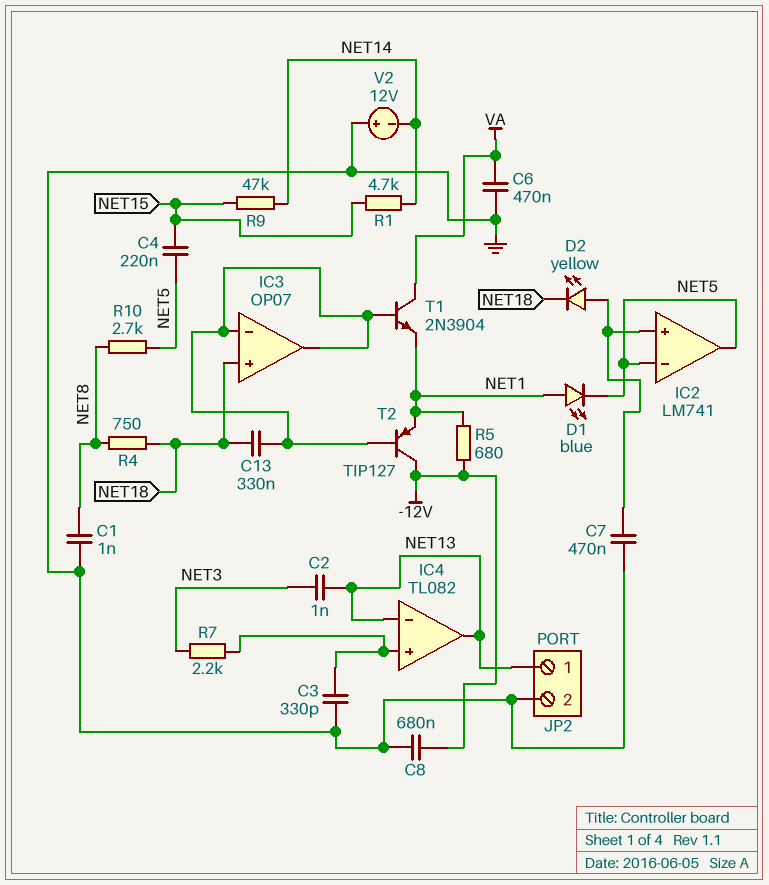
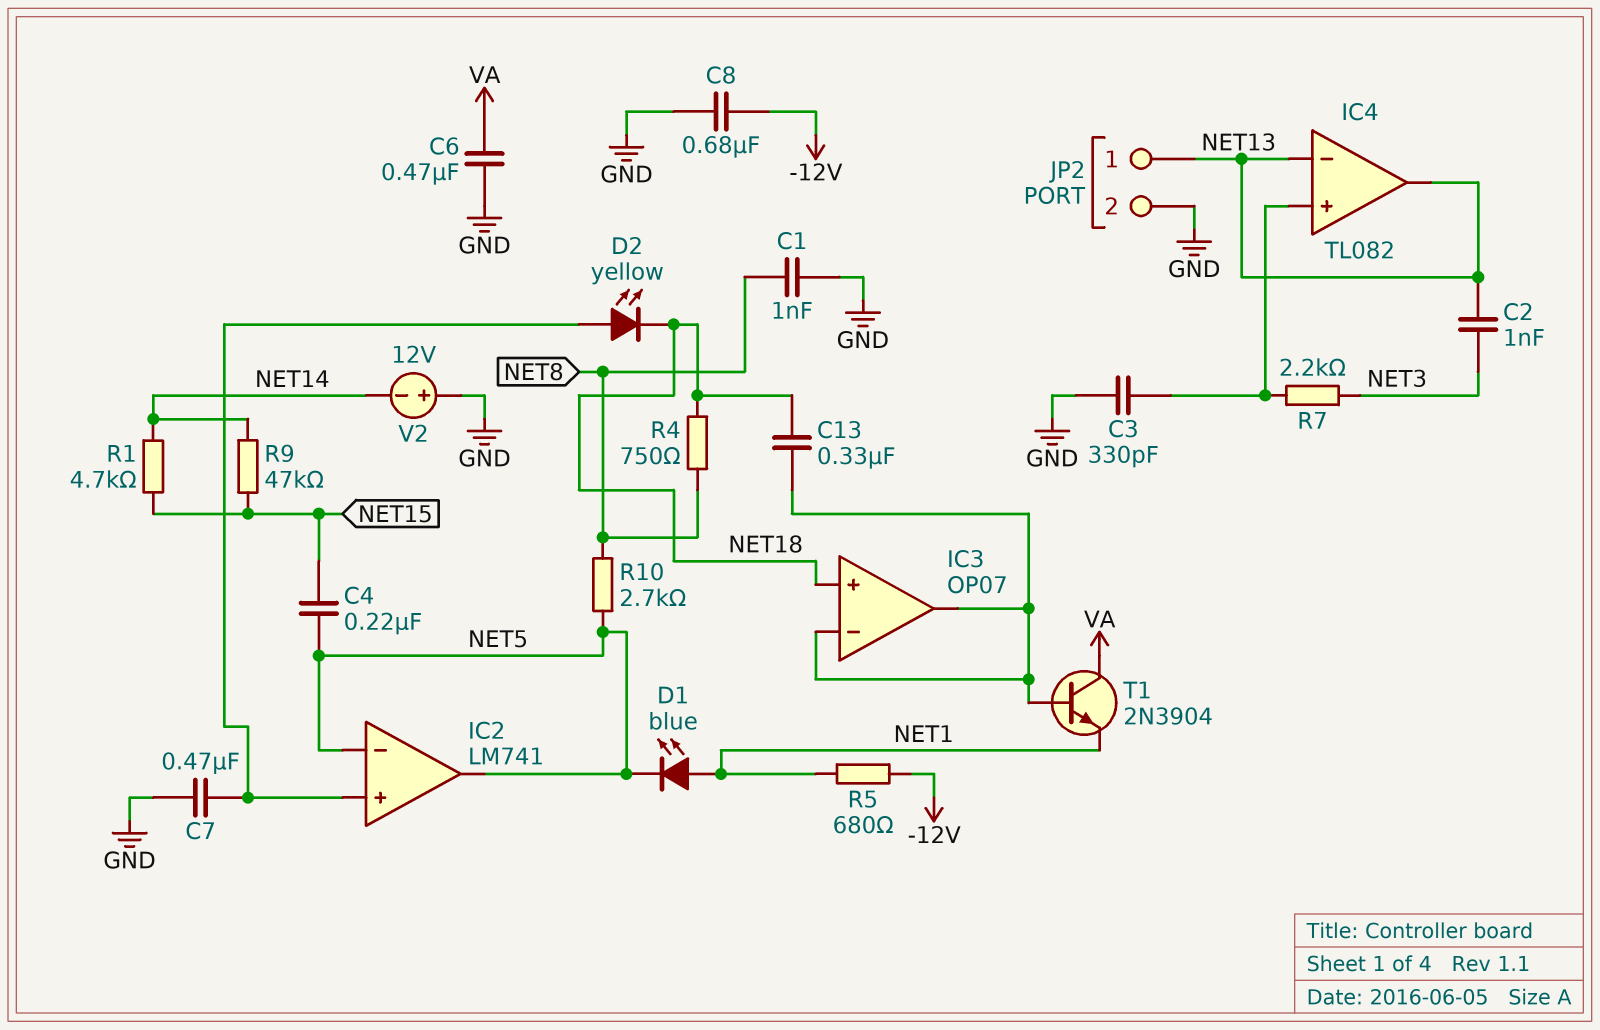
T2: PNP TIP127 (B IC3/in-, C -12V, E NET1) -> none

